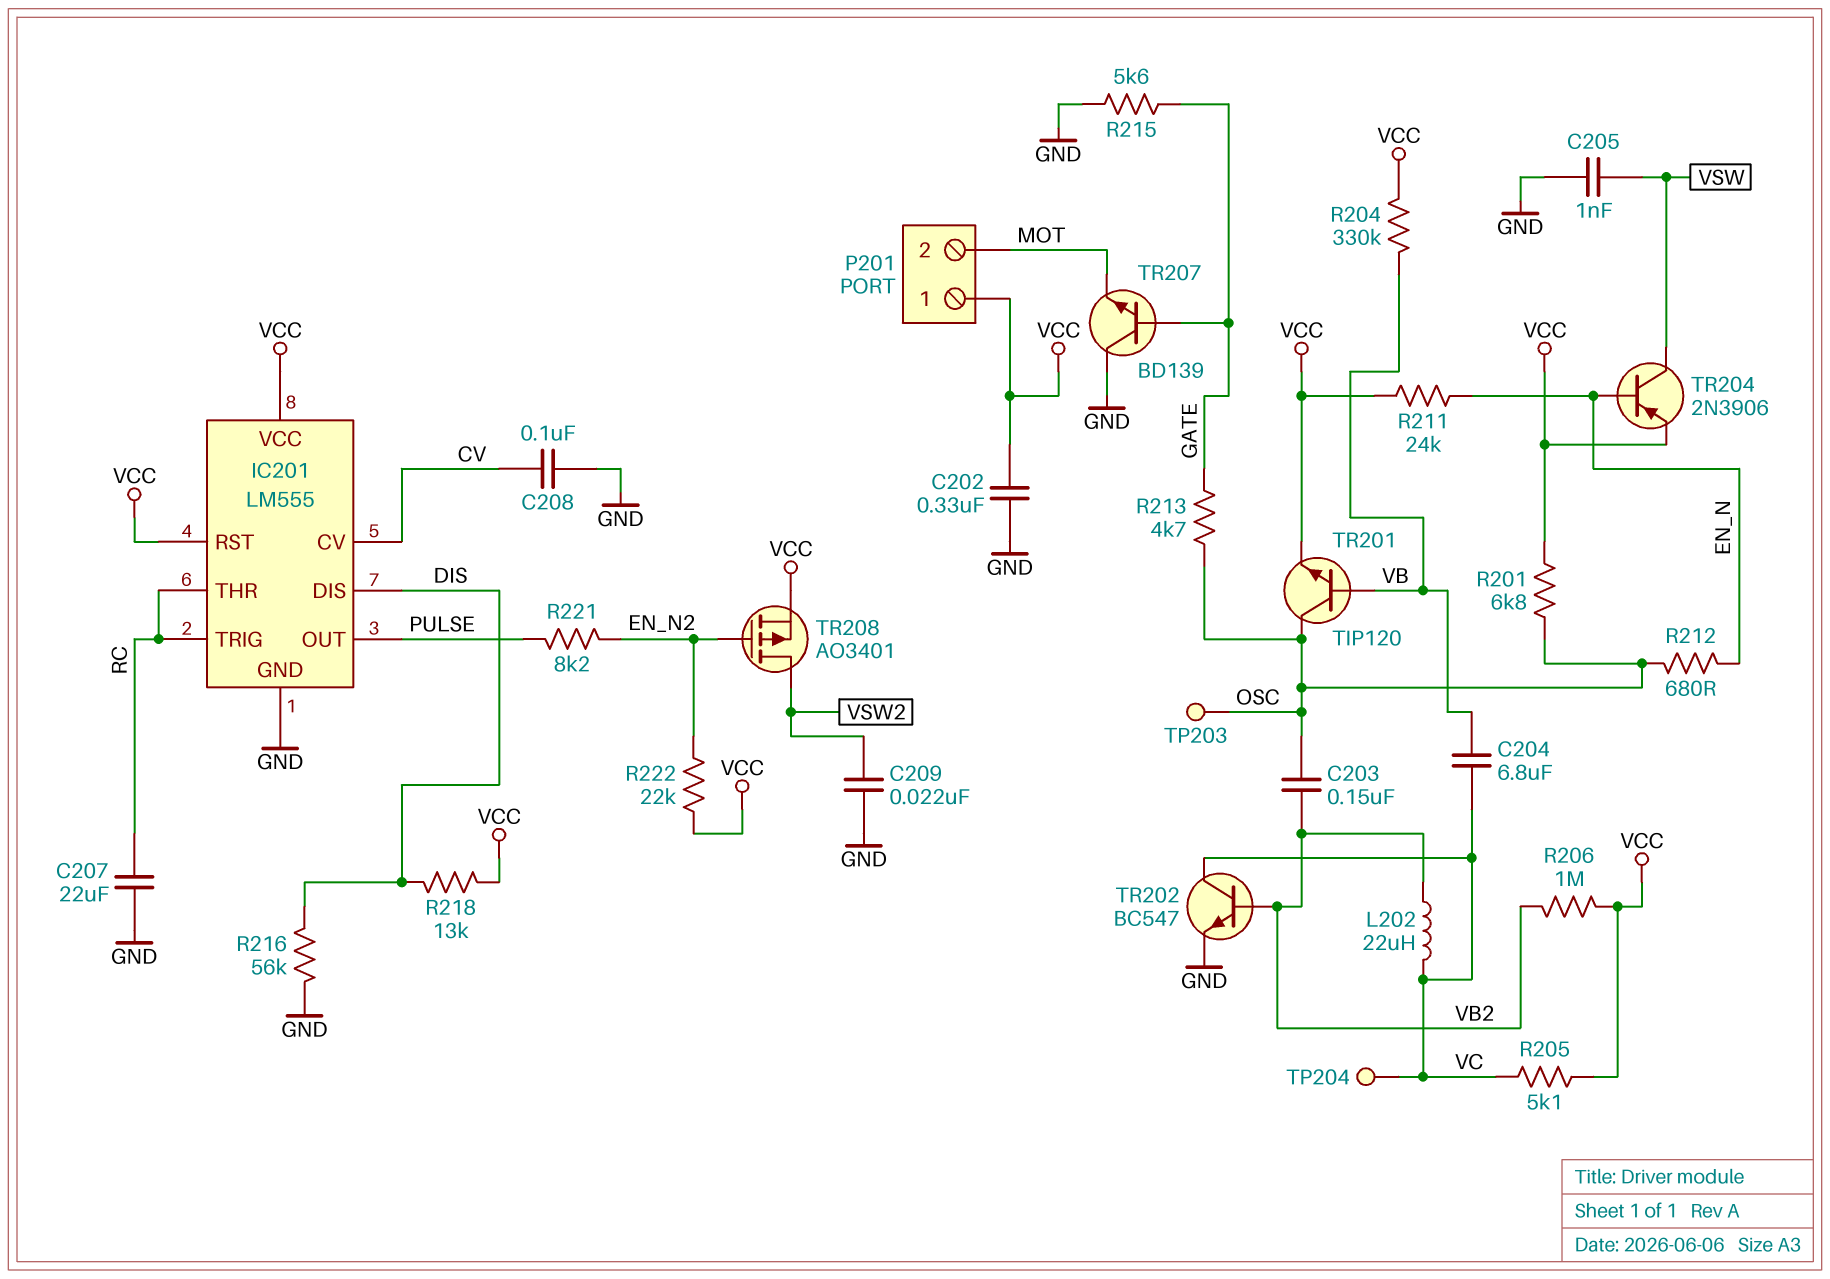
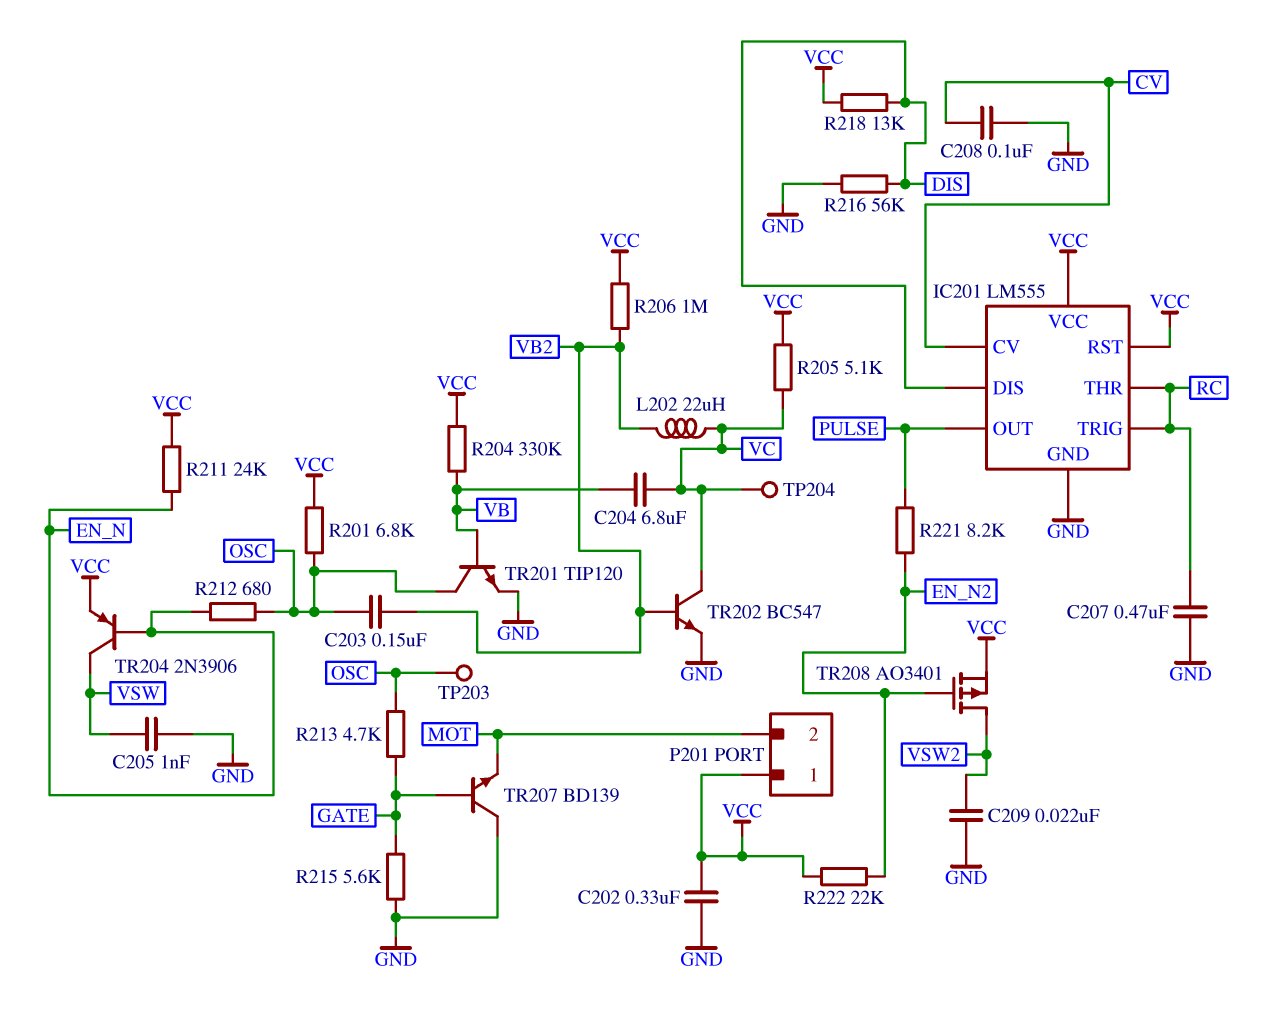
C207: 22uF (GND, RC) -> 470nF (GND, RC)
TR201: NPN TIP120 (B VB, C OSC, E VCC) -> NPN TIP120 (B VB, C OSC, E GND)

